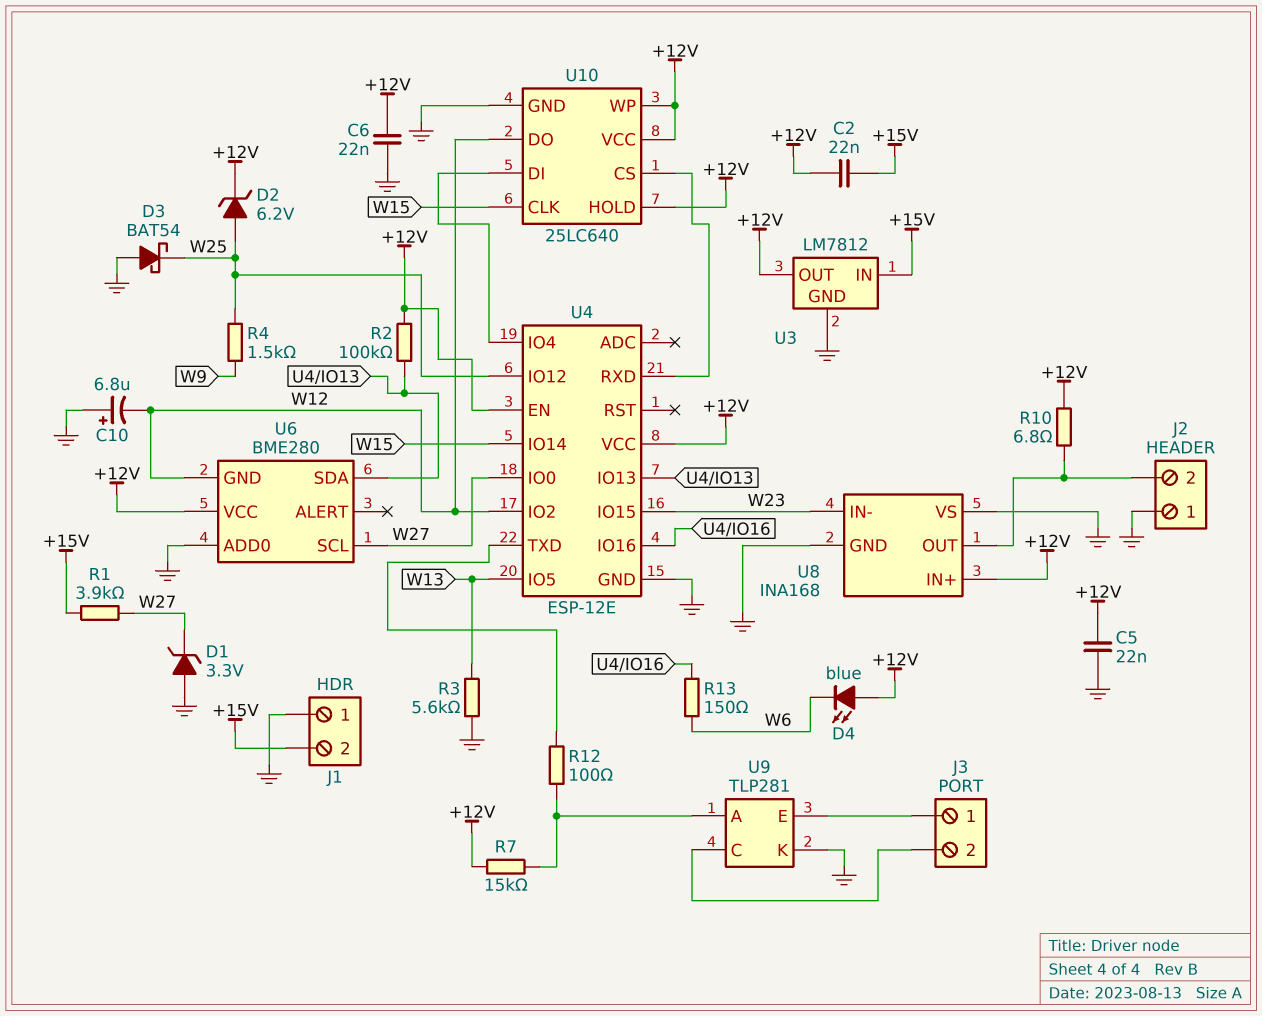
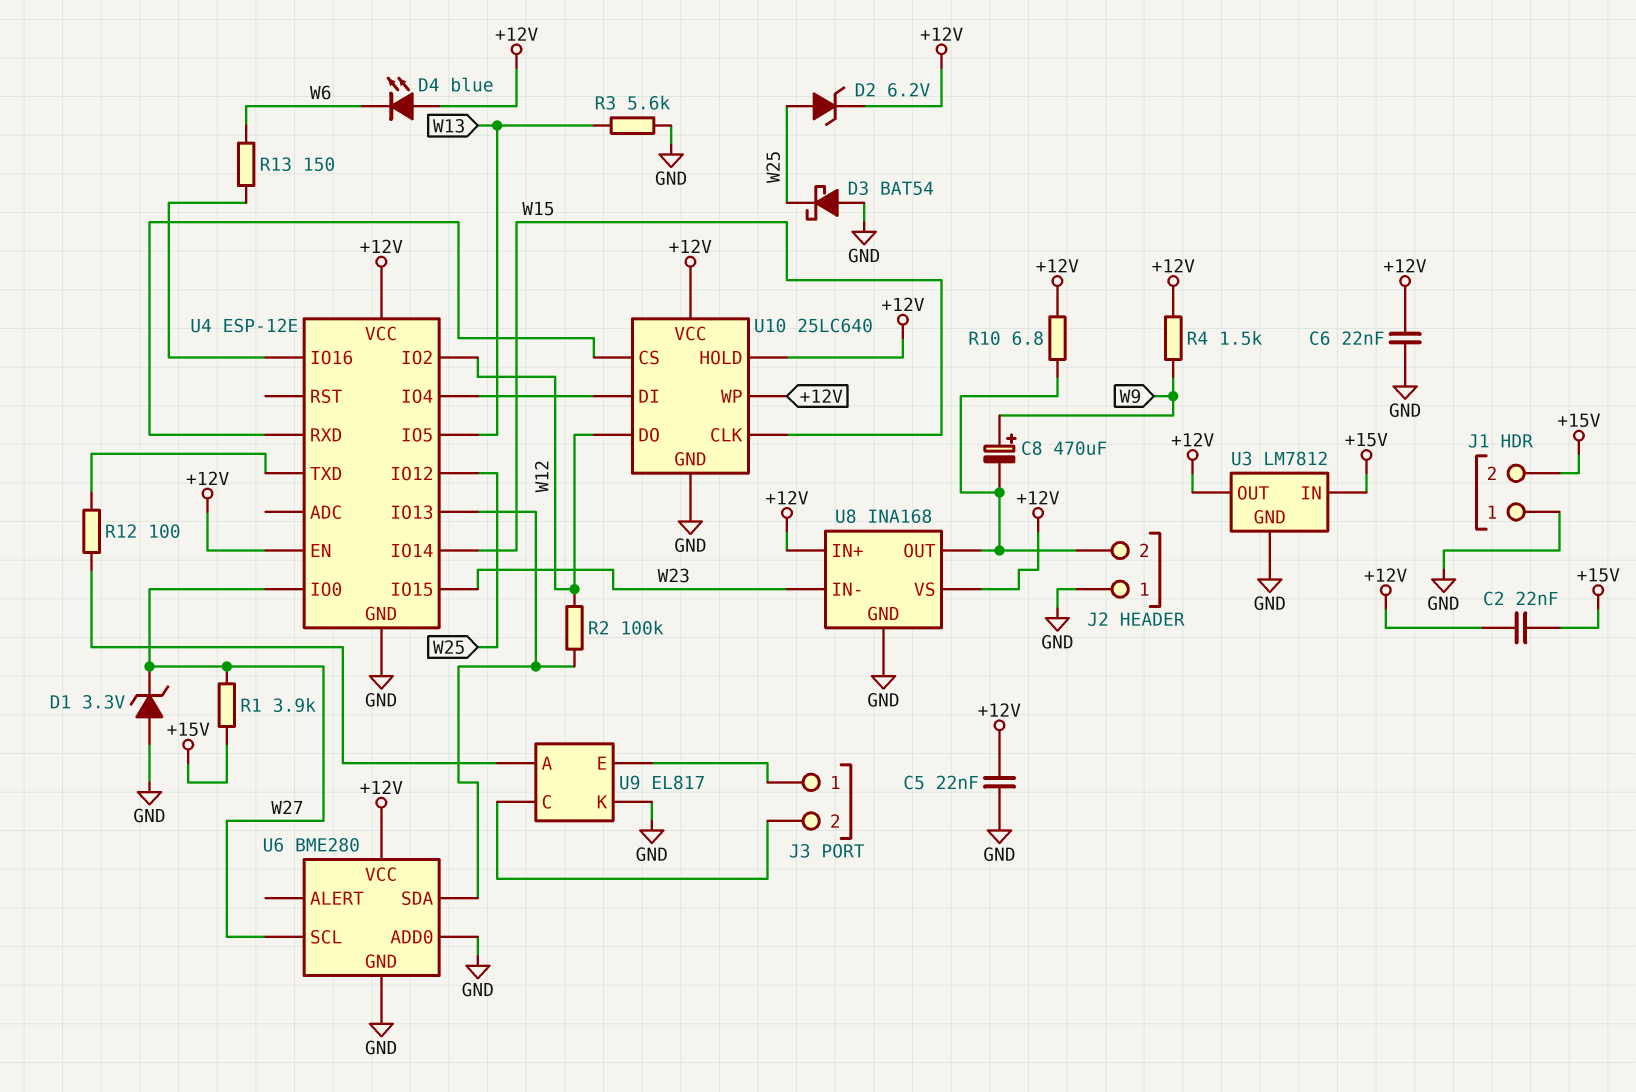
C8: none -> 470uF (plus W9, minus J2/2)
C10: 6.8uF (plus GND, minus W12) -> none
R2: 100k (+12V, U4/IO13) -> 100k (U4/IO13, W12)
R4: 1.5k (W9, W25) -> 1.5k (+12V, W9)
R7: 15k (+12V, U9/A) -> none
U6 pin GND: W12 -> GND
U8 pin VS: GND -> +12V
U9: TLP281 -> EL817

